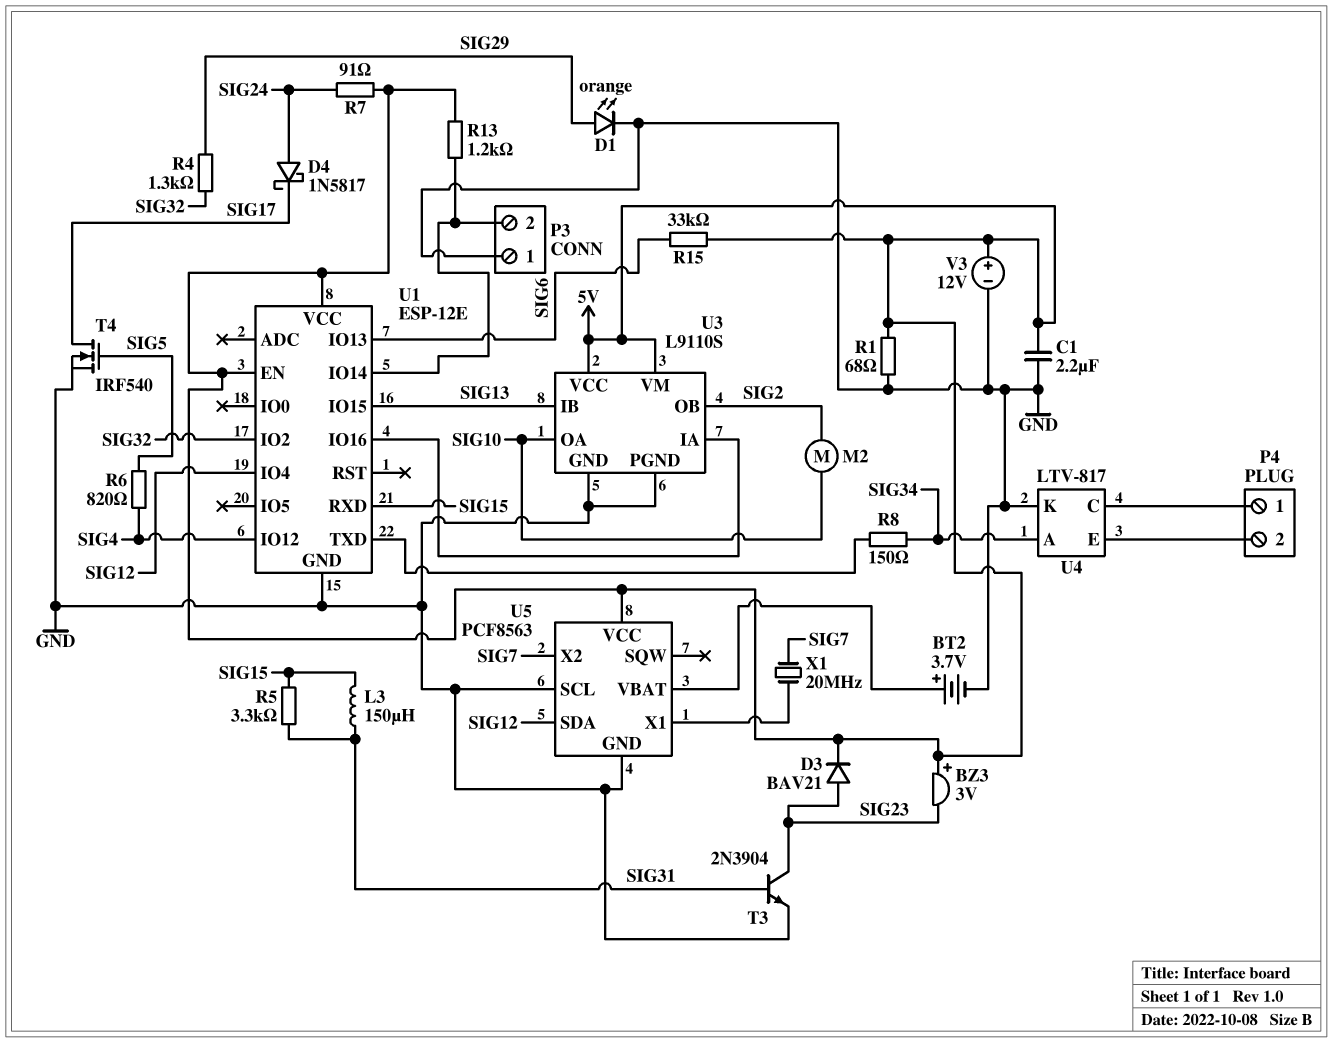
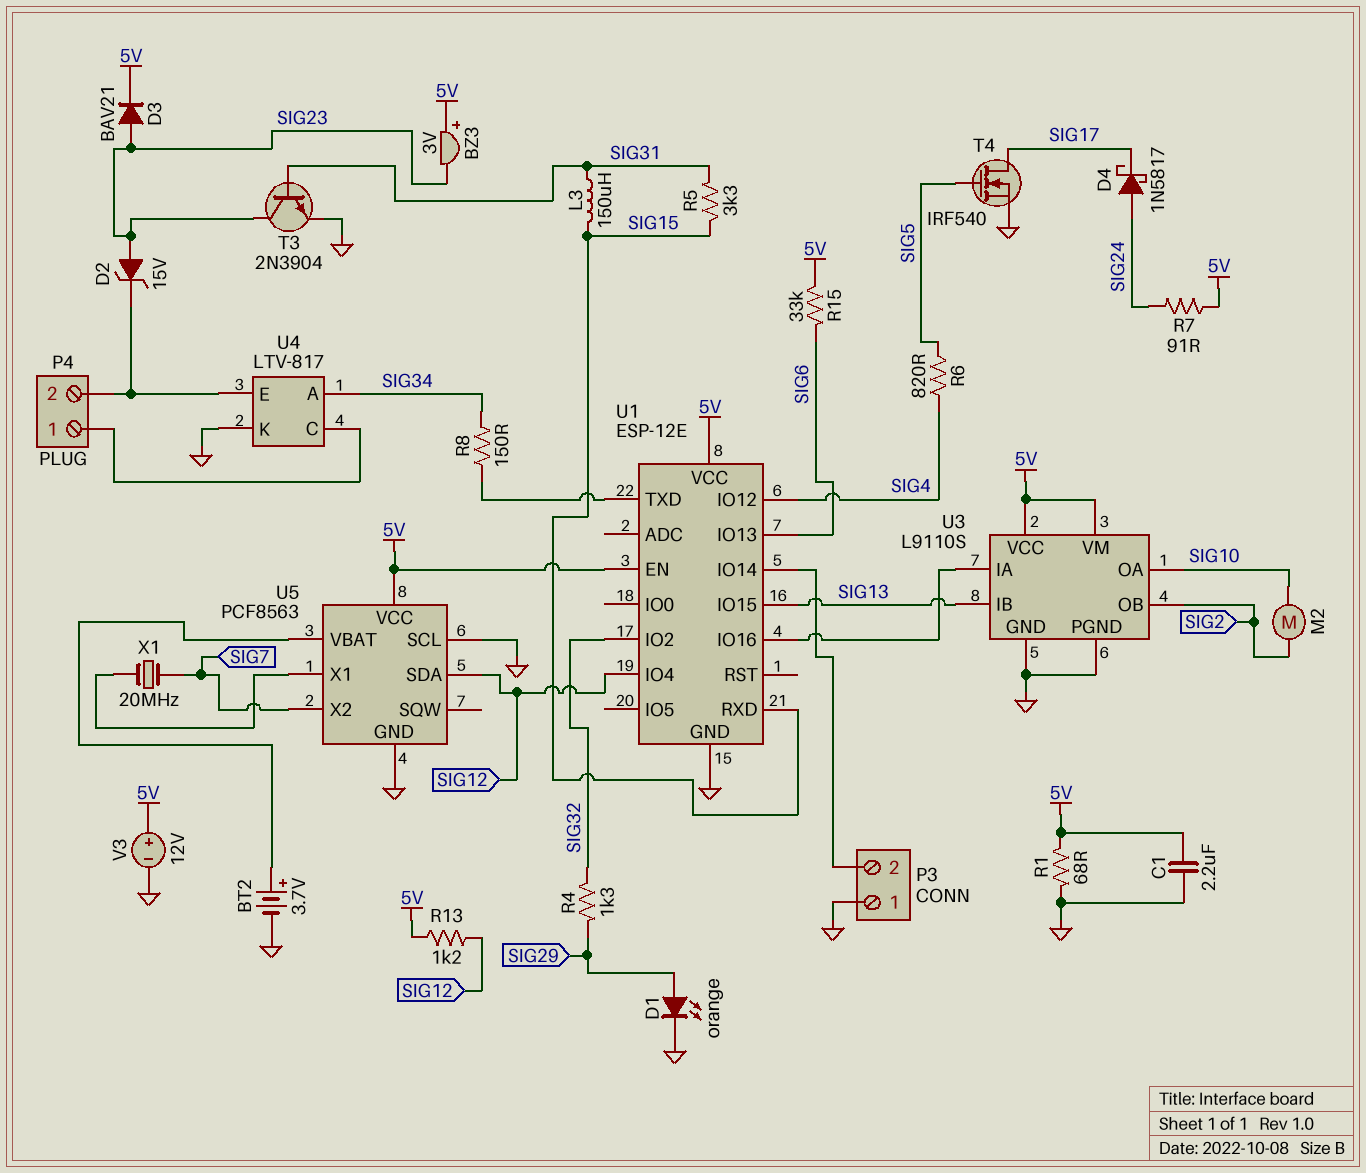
D2: none -> zener 15V (A SIG23, K P4/2)
R13: 1.2k (5V, P3/2) -> 1.2k (5V, SIG12)

